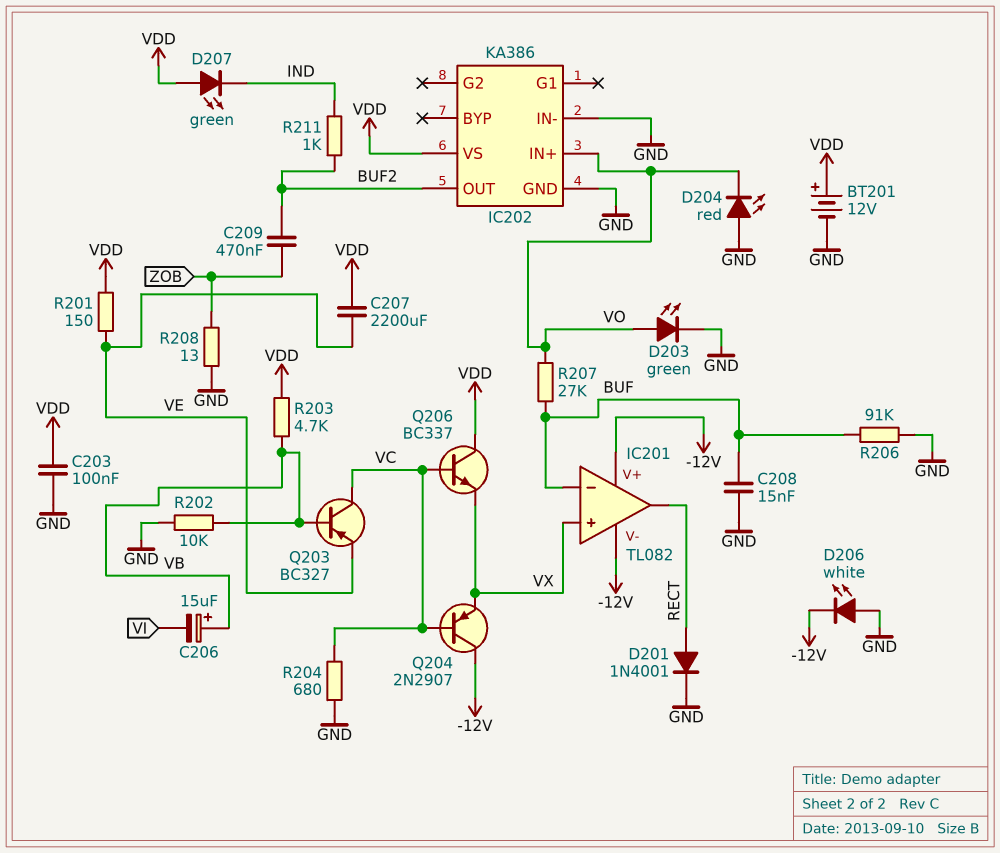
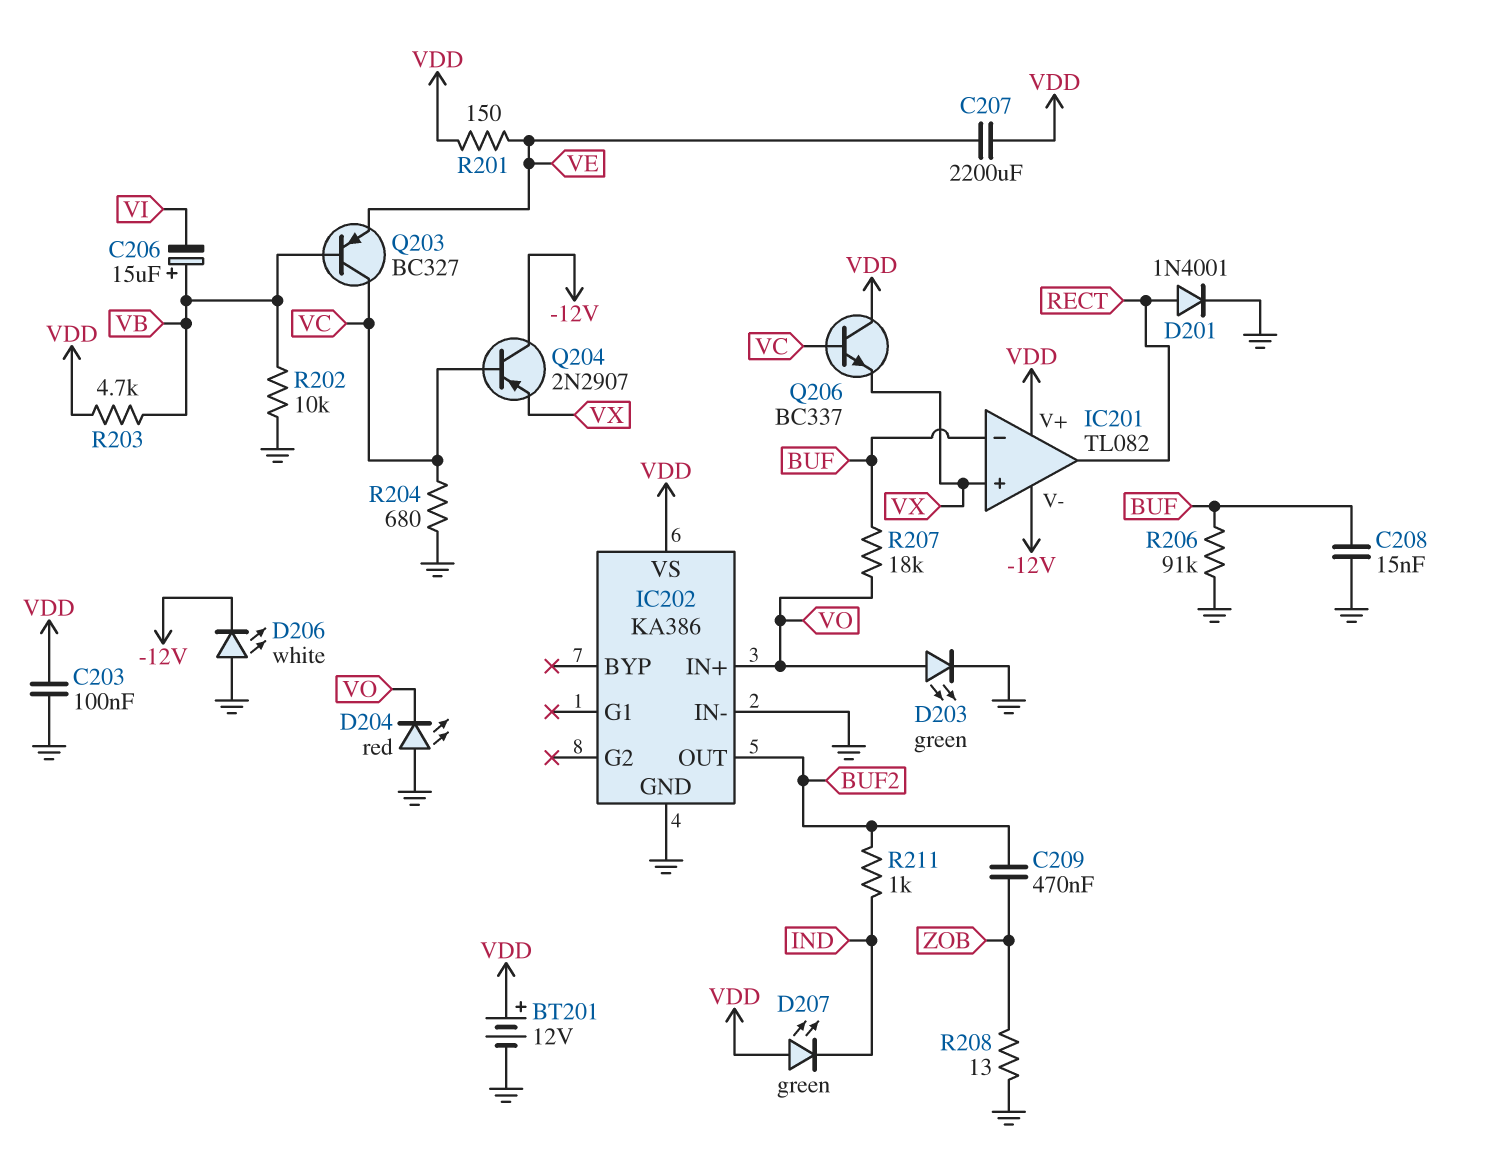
IC201 pin V+: -12V -> VDD
R207: 27k (BUF, VO) -> 18k (BUF, VO)

